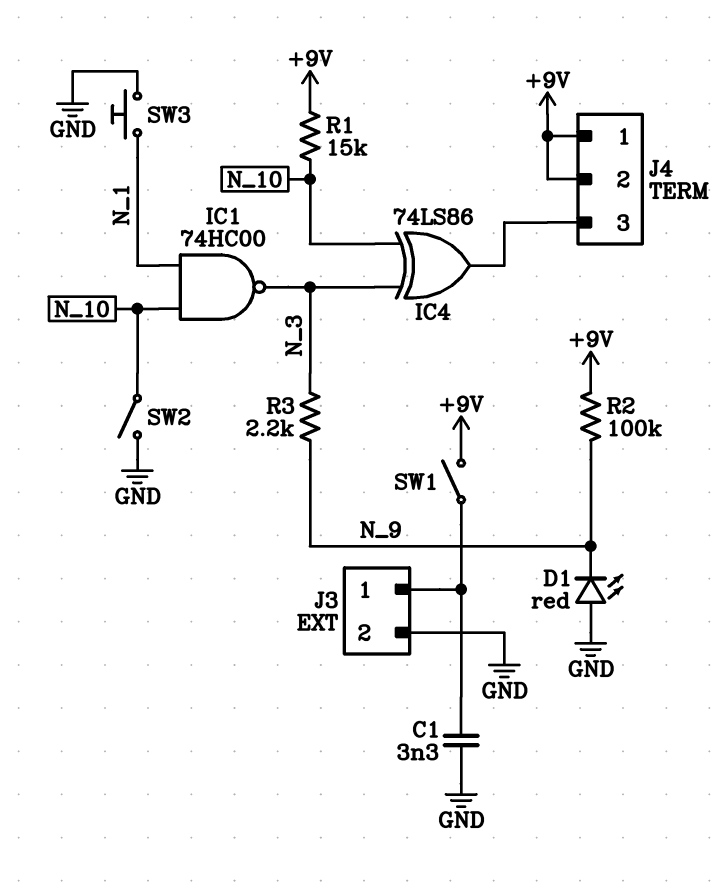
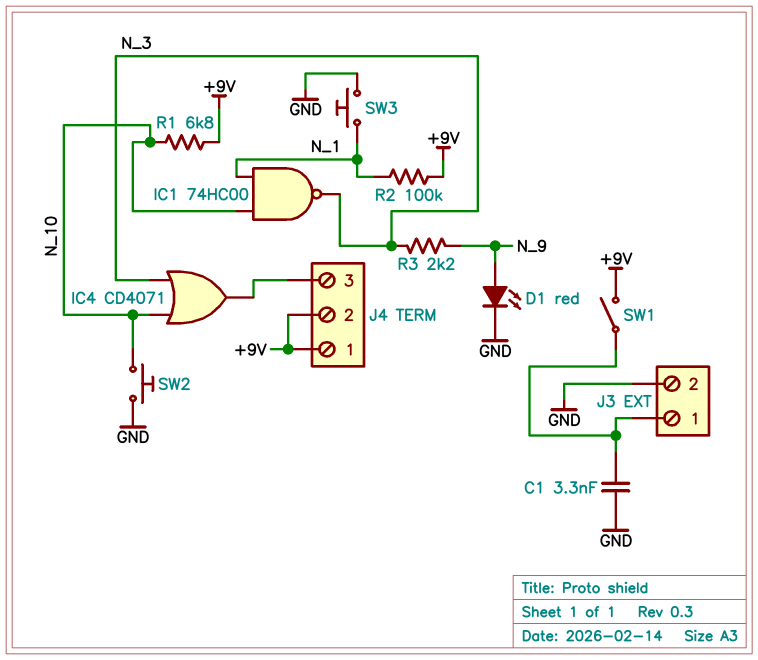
D1: LED red (A GND, K N_9) -> LED red (A N_9, K GND)
IC4: XOR 74LS86 (in N_3, in N_10, out J4/3) -> OR CD4071 (in N_3, in N_10, out J4/3)
R1: 15k (+9V, N_10) -> 6.8k (+9V, N_10)
R2: 100k (+9V, N_9) -> 100k (+9V, N_1)
SW2: switch (GND, N_10) -> button (GND, N_10)

